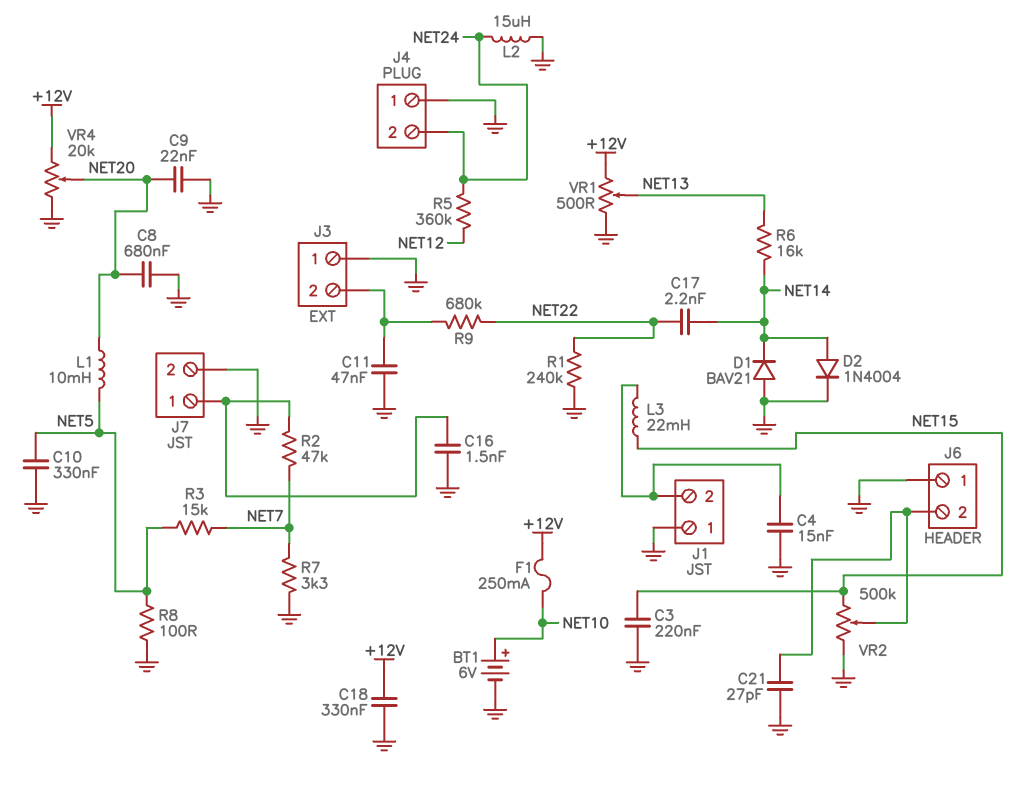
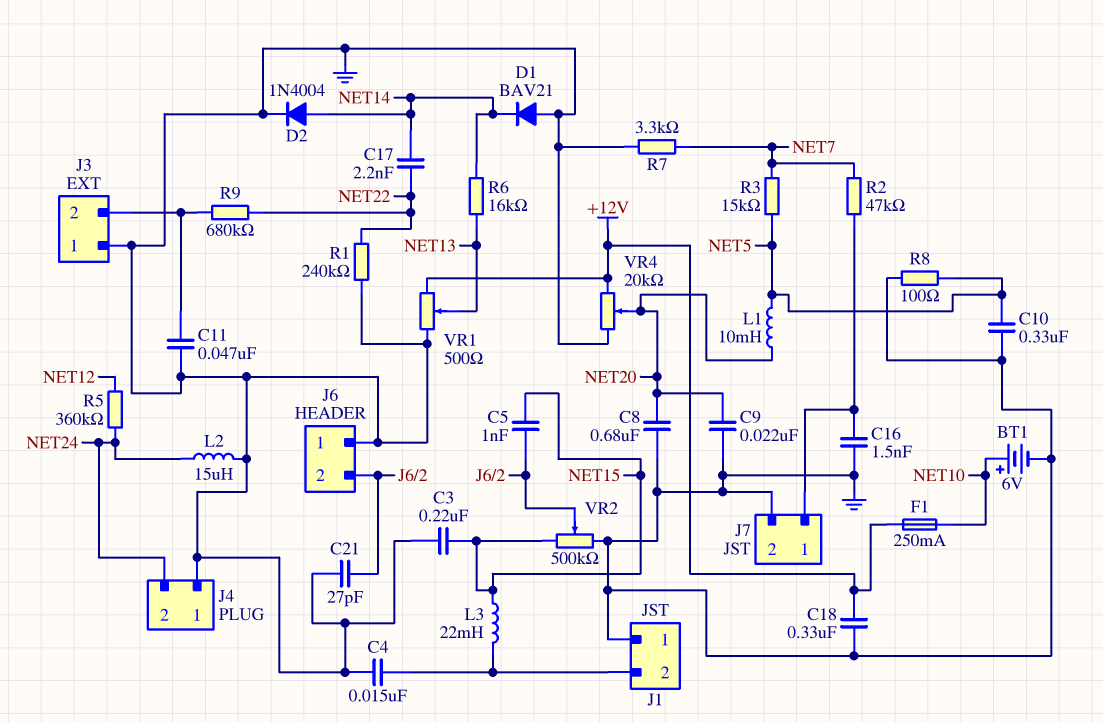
C5: none -> 1nF (J6/2, NET15)

